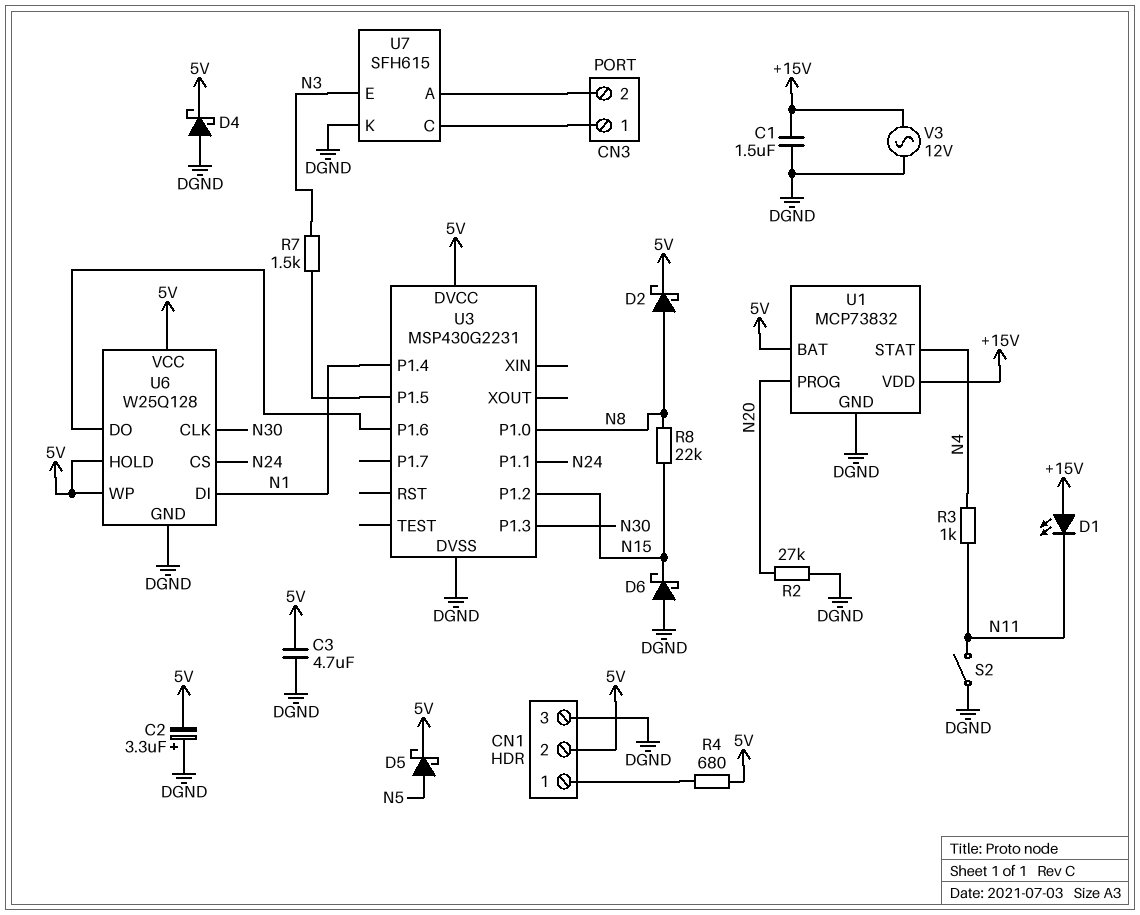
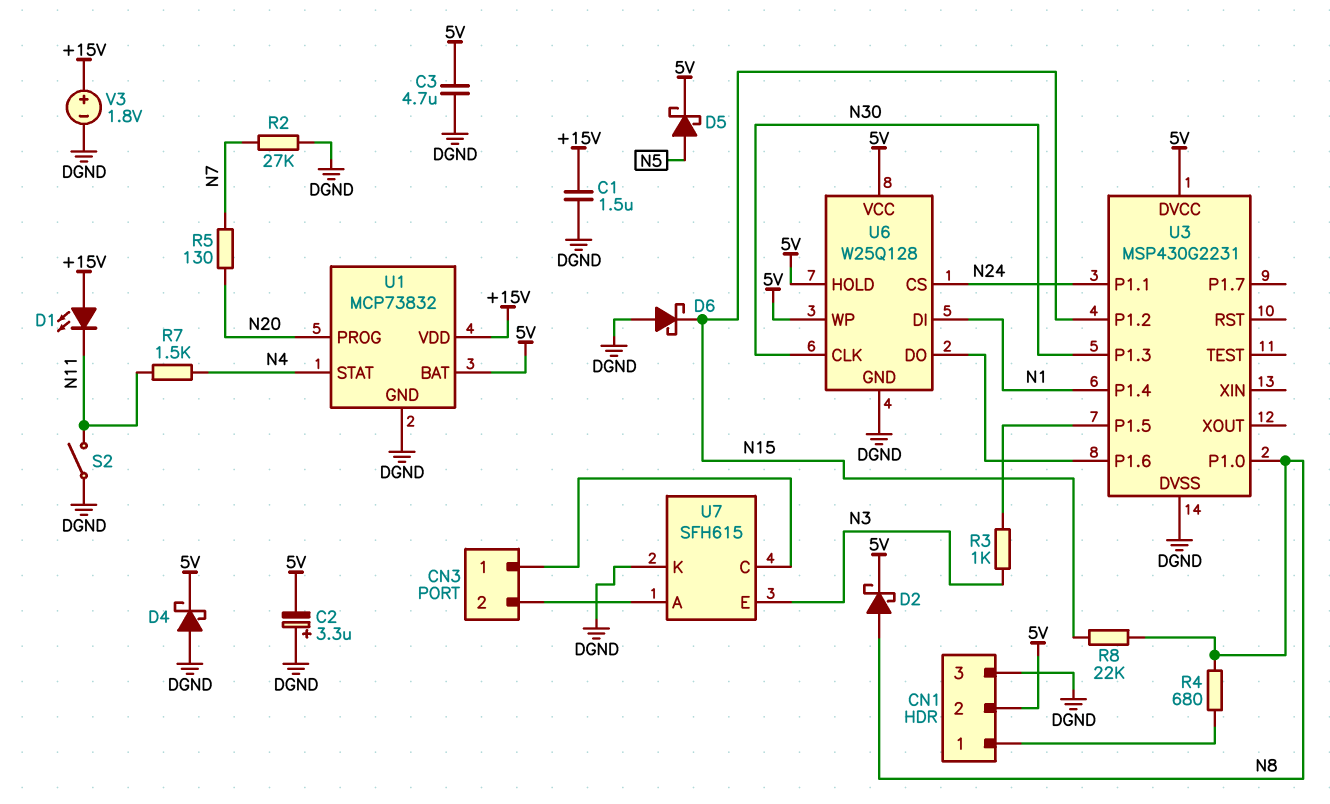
R2: 27k (DGND, N20) -> 27k (DGND, N7)
R3: 1k (N4, N11) -> 1k (N3, U3/P1.5)
R4: 680 (5V, CN1/1) -> 680 (CN1/1, N8)
R5: none -> 130 (N7, N20)
R7: 1.5k (N3, U3/P1.5) -> 1.5k (N4, N11)
V3: AC 12V (+15V, DGND) -> 1.8V (plus +15V, minus DGND)

